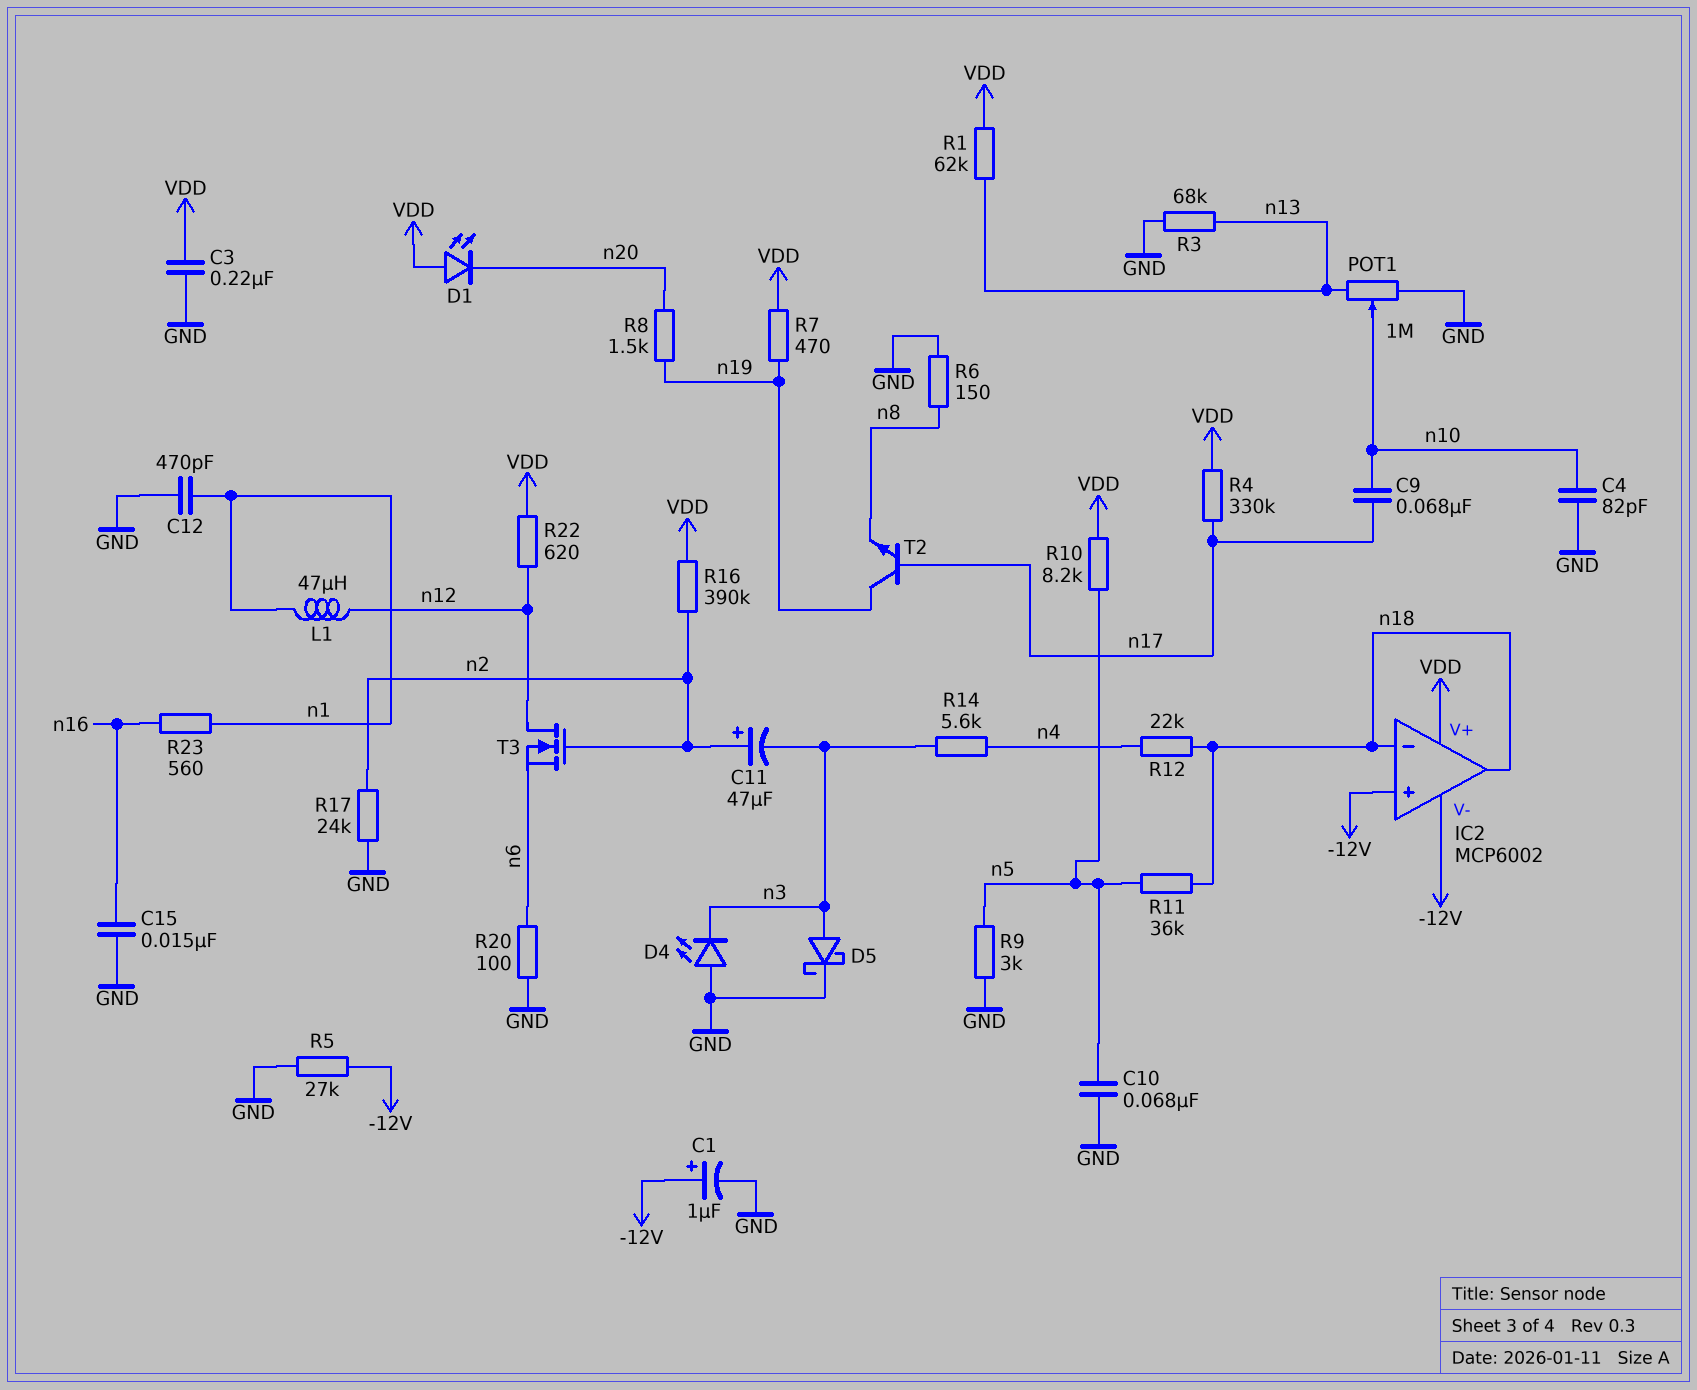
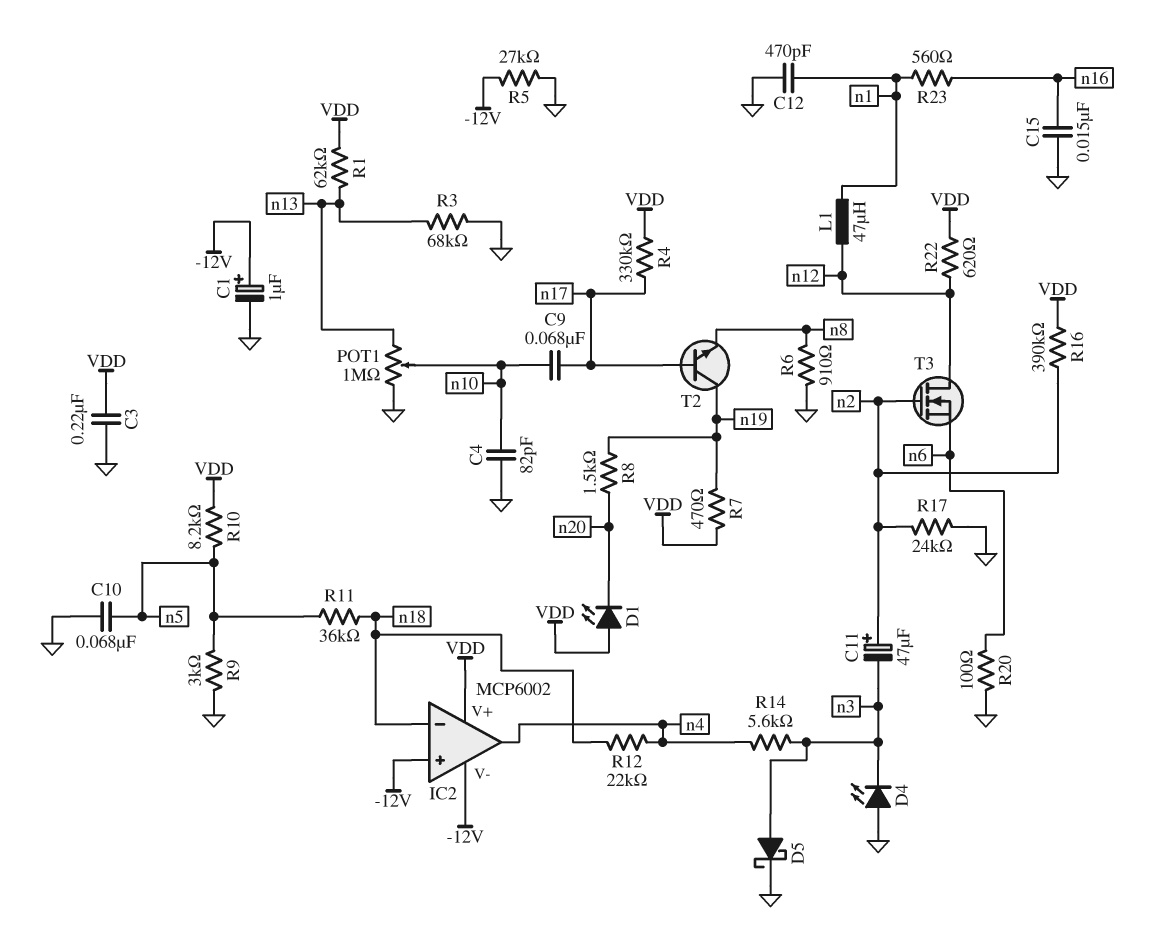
IC2 pin out: n18 -> n4
R6: 150 (GND, n8) -> 910 (GND, n8)

